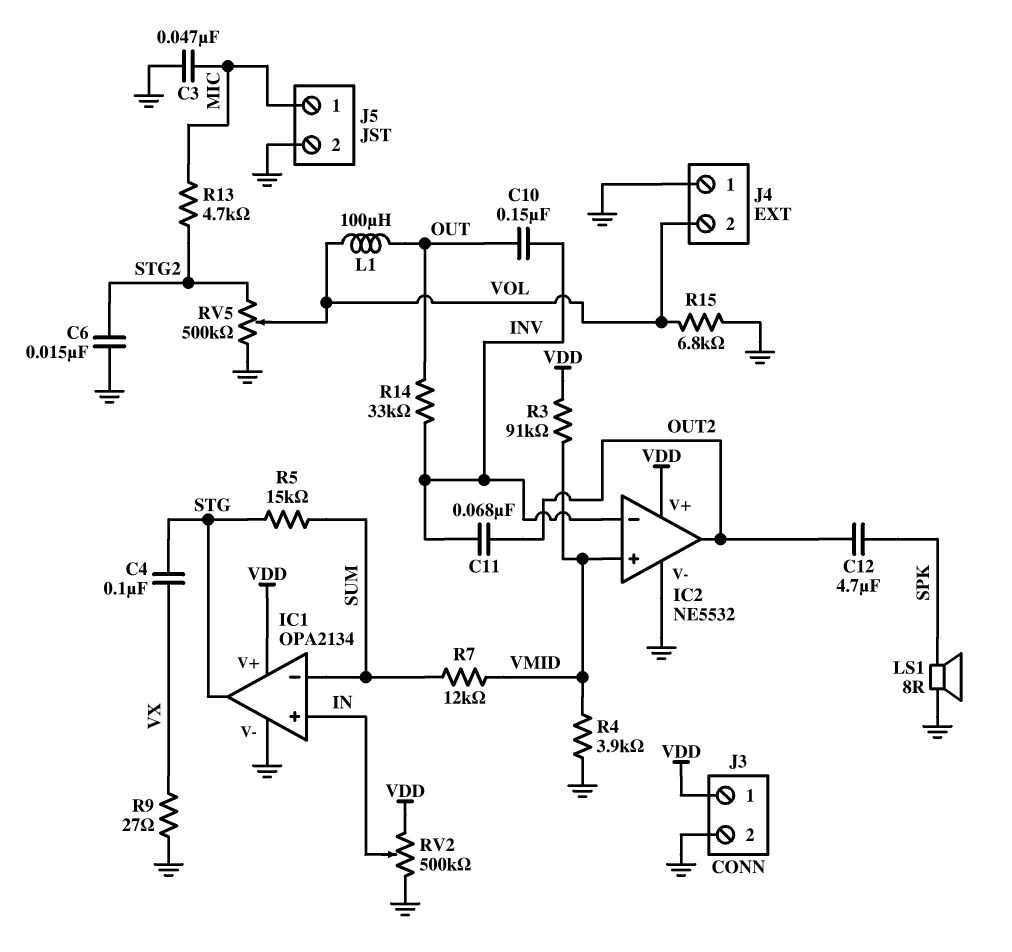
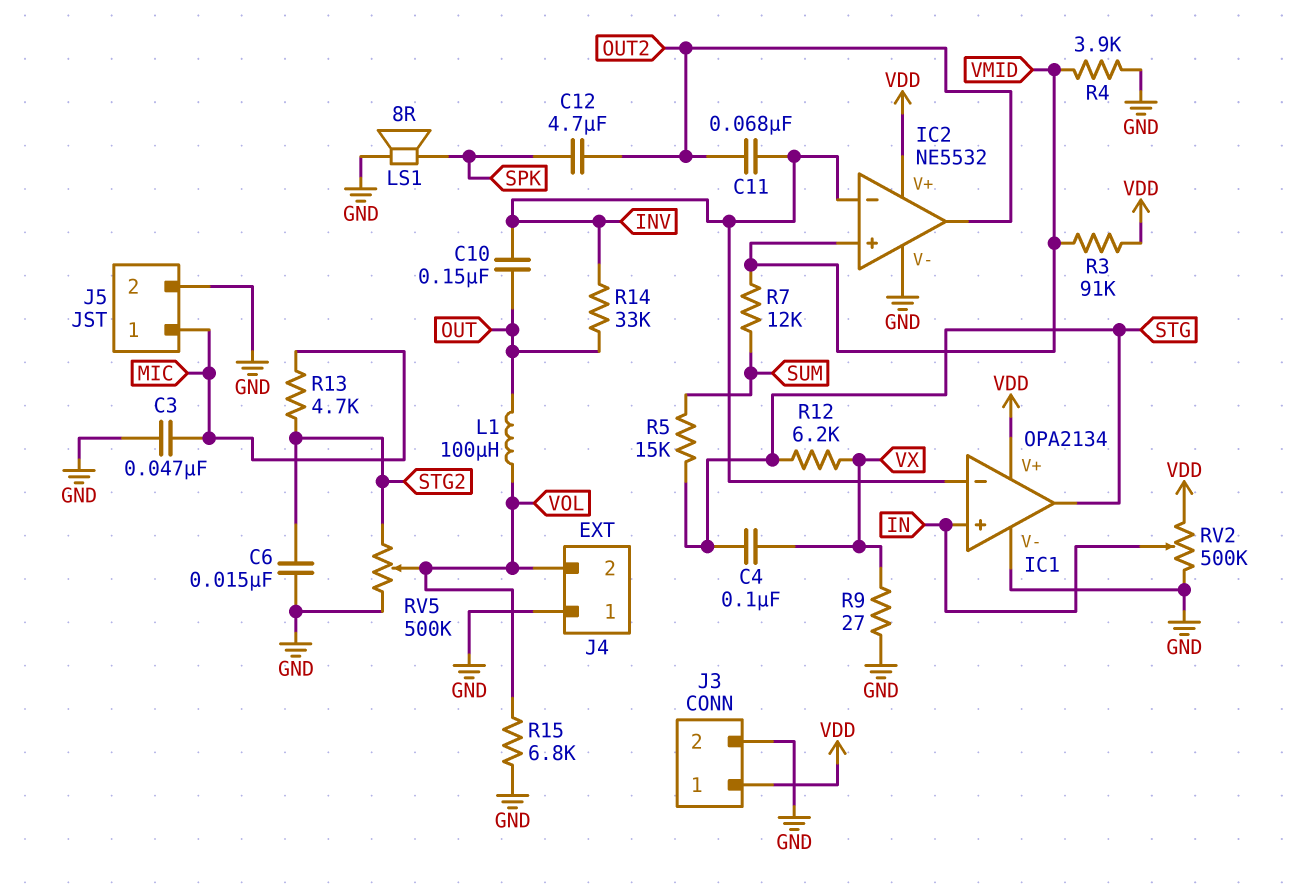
IC1 pin in-: SUM -> INV
R12: none -> 6.2k (STG, VX)

